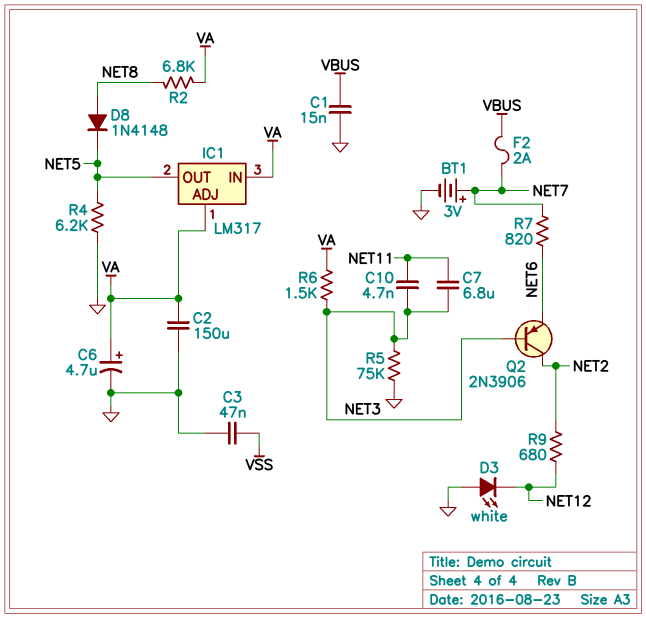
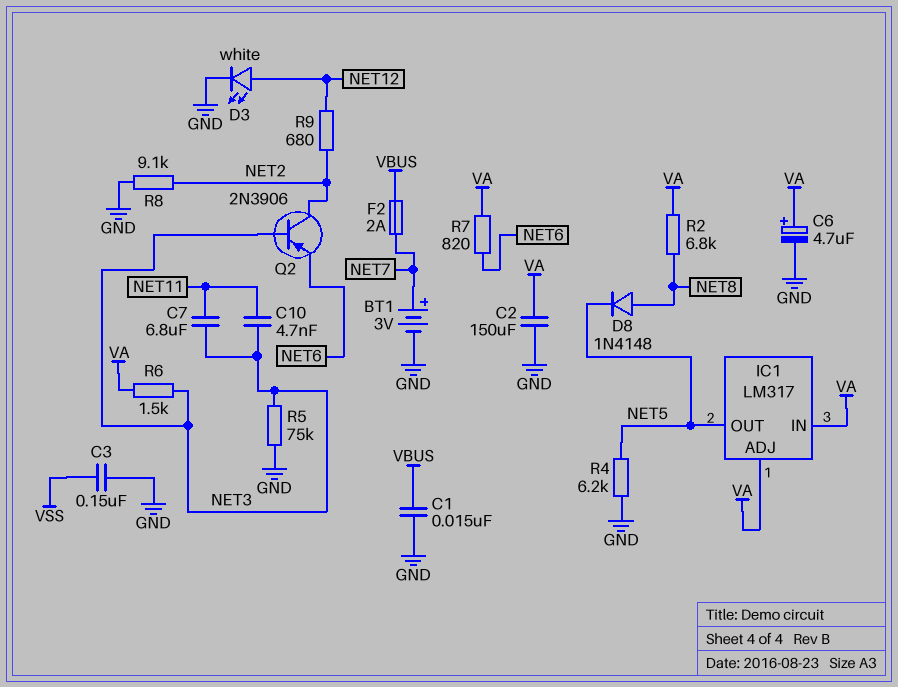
C3: 47nF (GND, VSS) -> 150nF (GND, VSS)
D3: LED white (A GND, K NET12) -> LED white (A NET12, K GND)
R7: 820 (NET6, NET7) -> 820 (NET6, VA)
R8: none -> 9.1k (GND, NET2)

